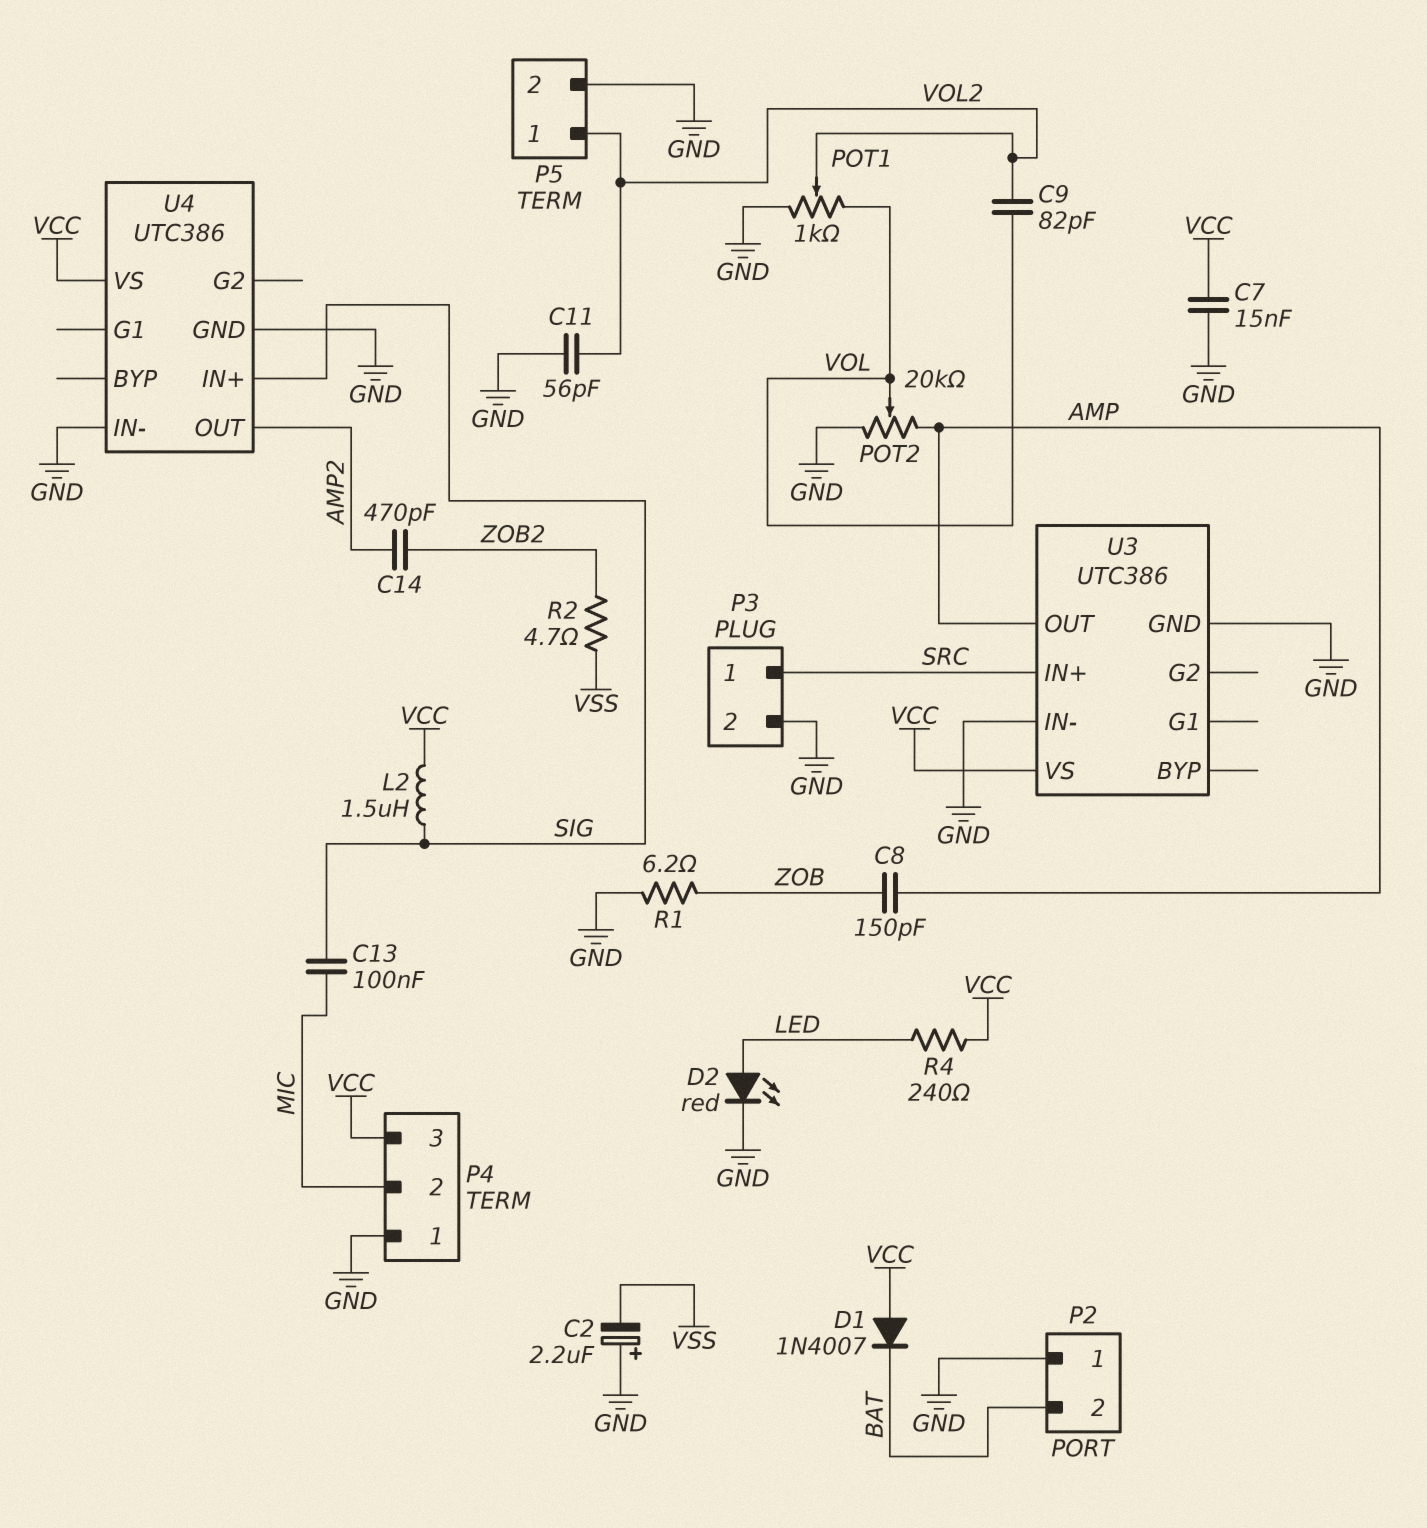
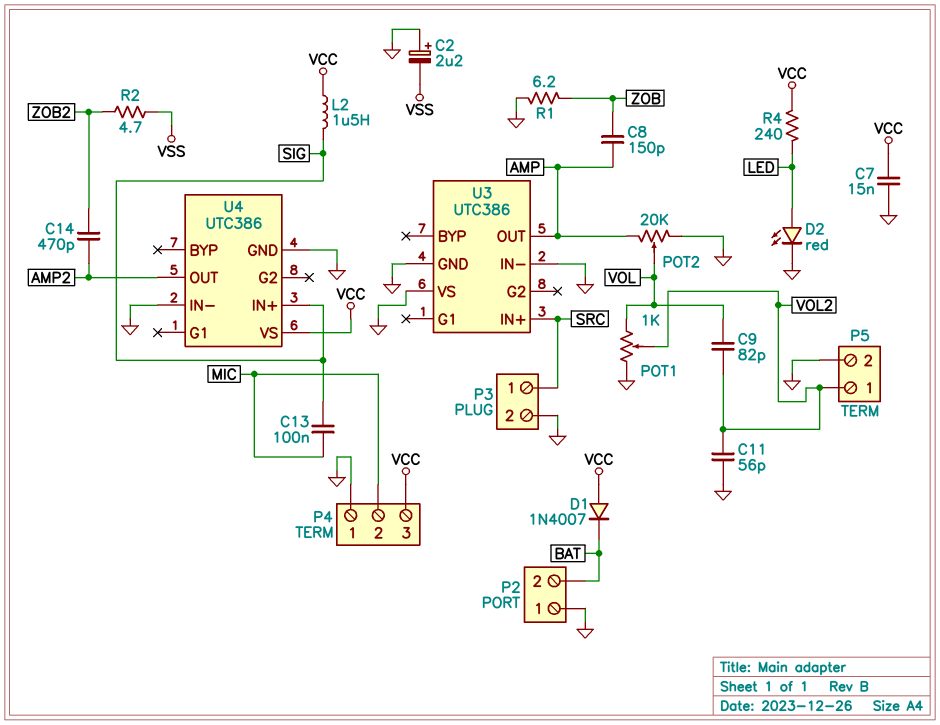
U3 pin VS: VCC -> GND

